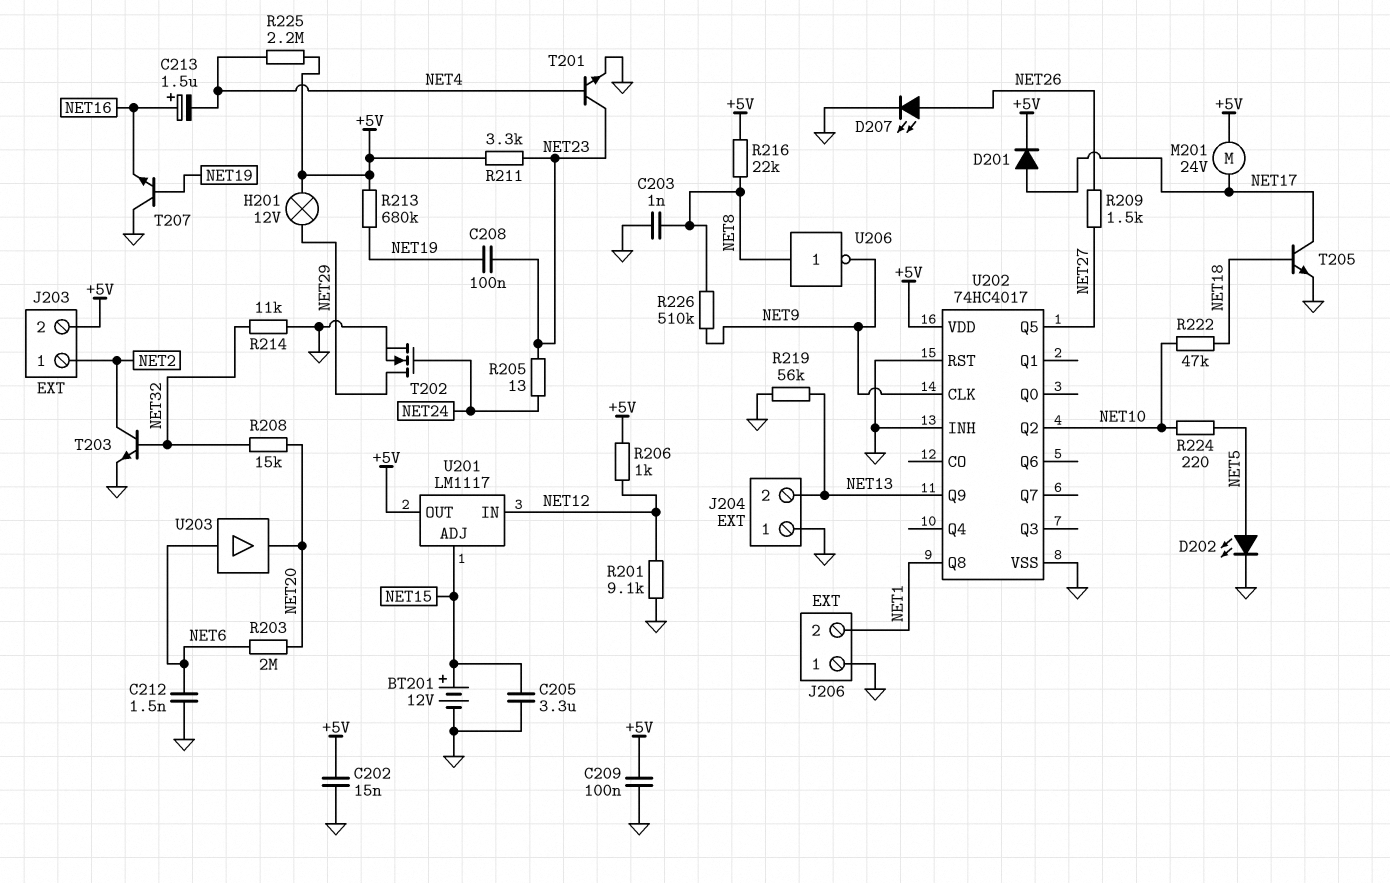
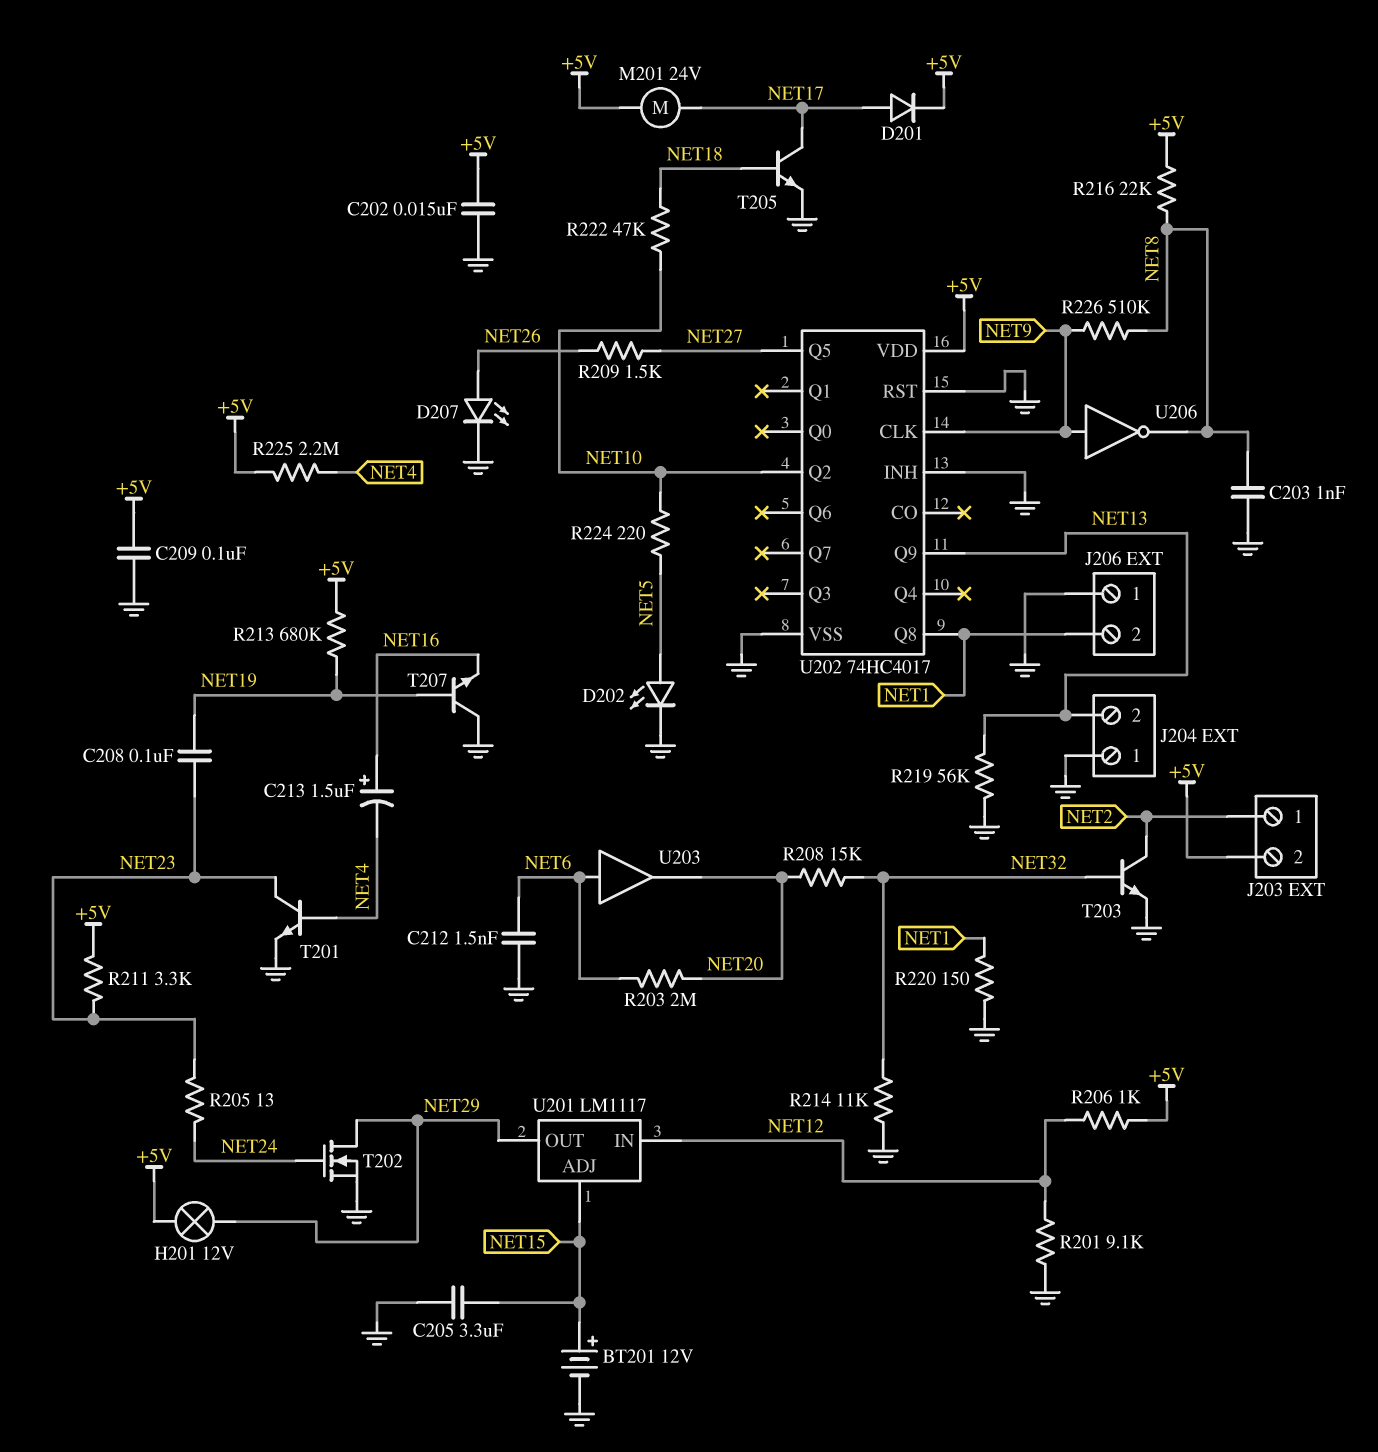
R220: none -> 150 (GND, NET1)
U201 pin OUT: +5V -> NET29
U206: NOT (in NET8, out NET9) -> NOT (in NET9, out NET8)

